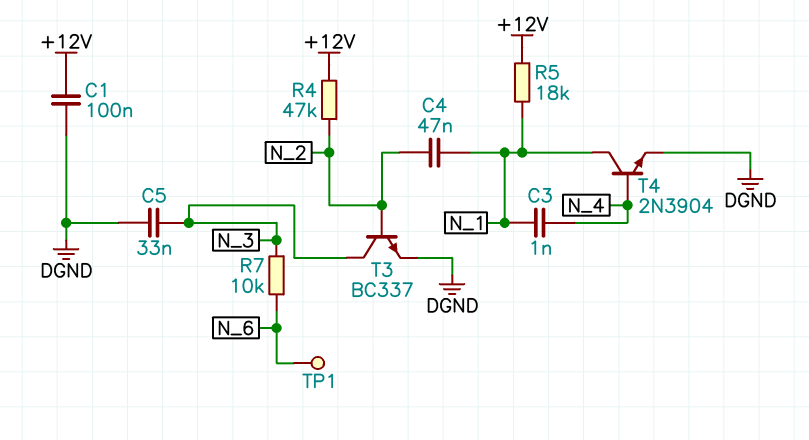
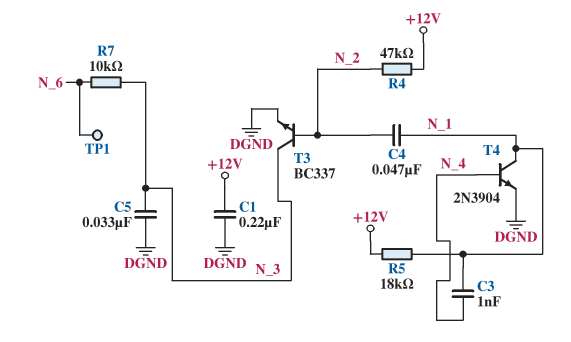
C1: 100nF (+12V, DGND) -> 220nF (+12V, DGND)

